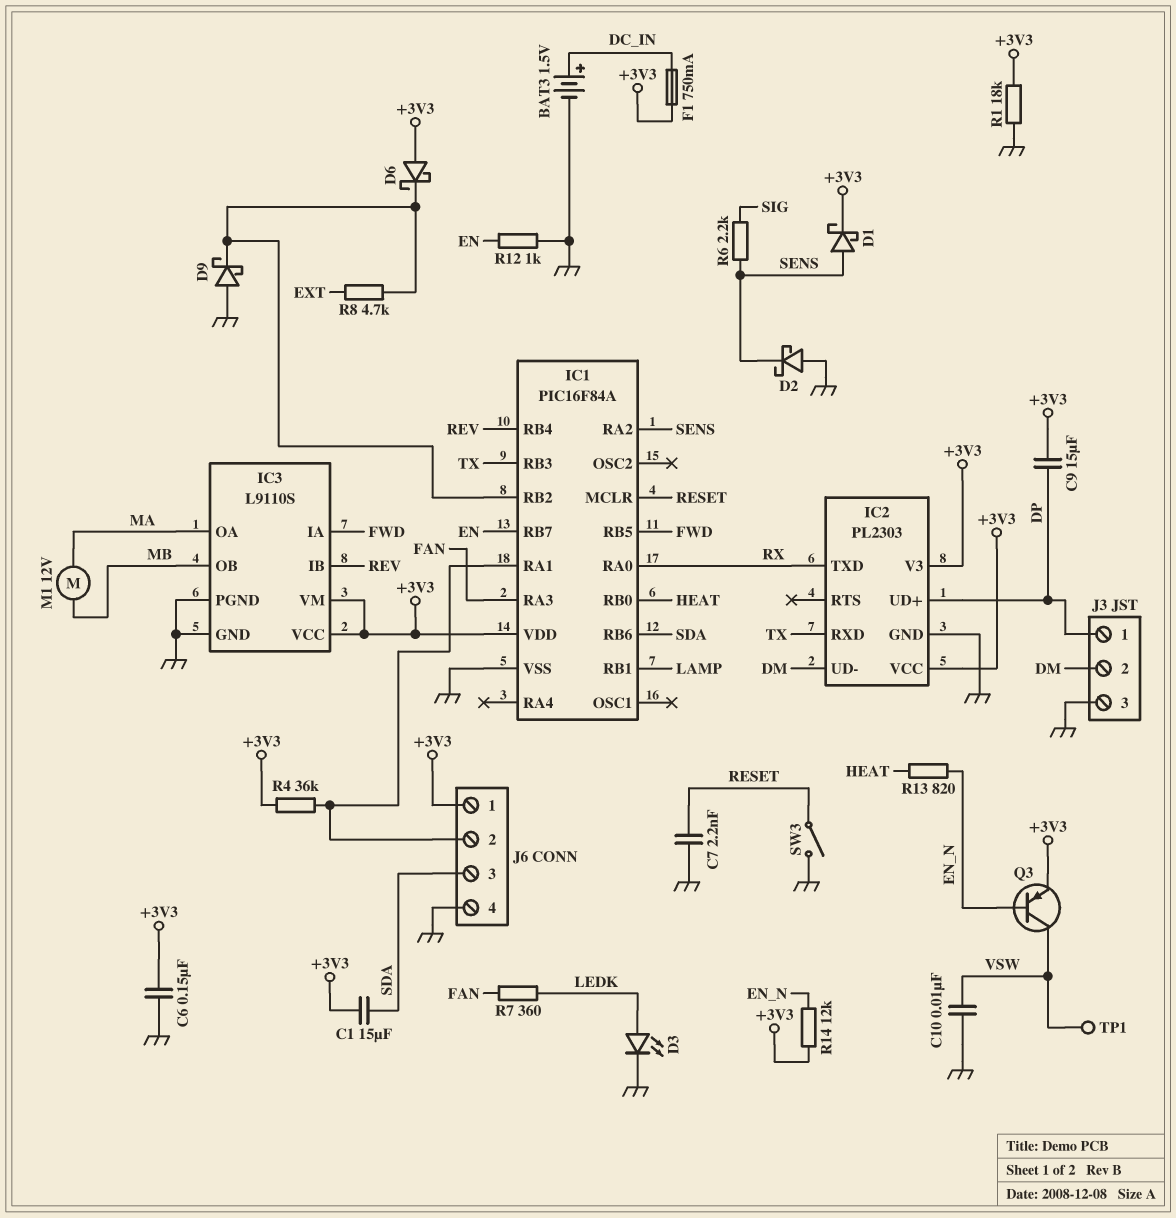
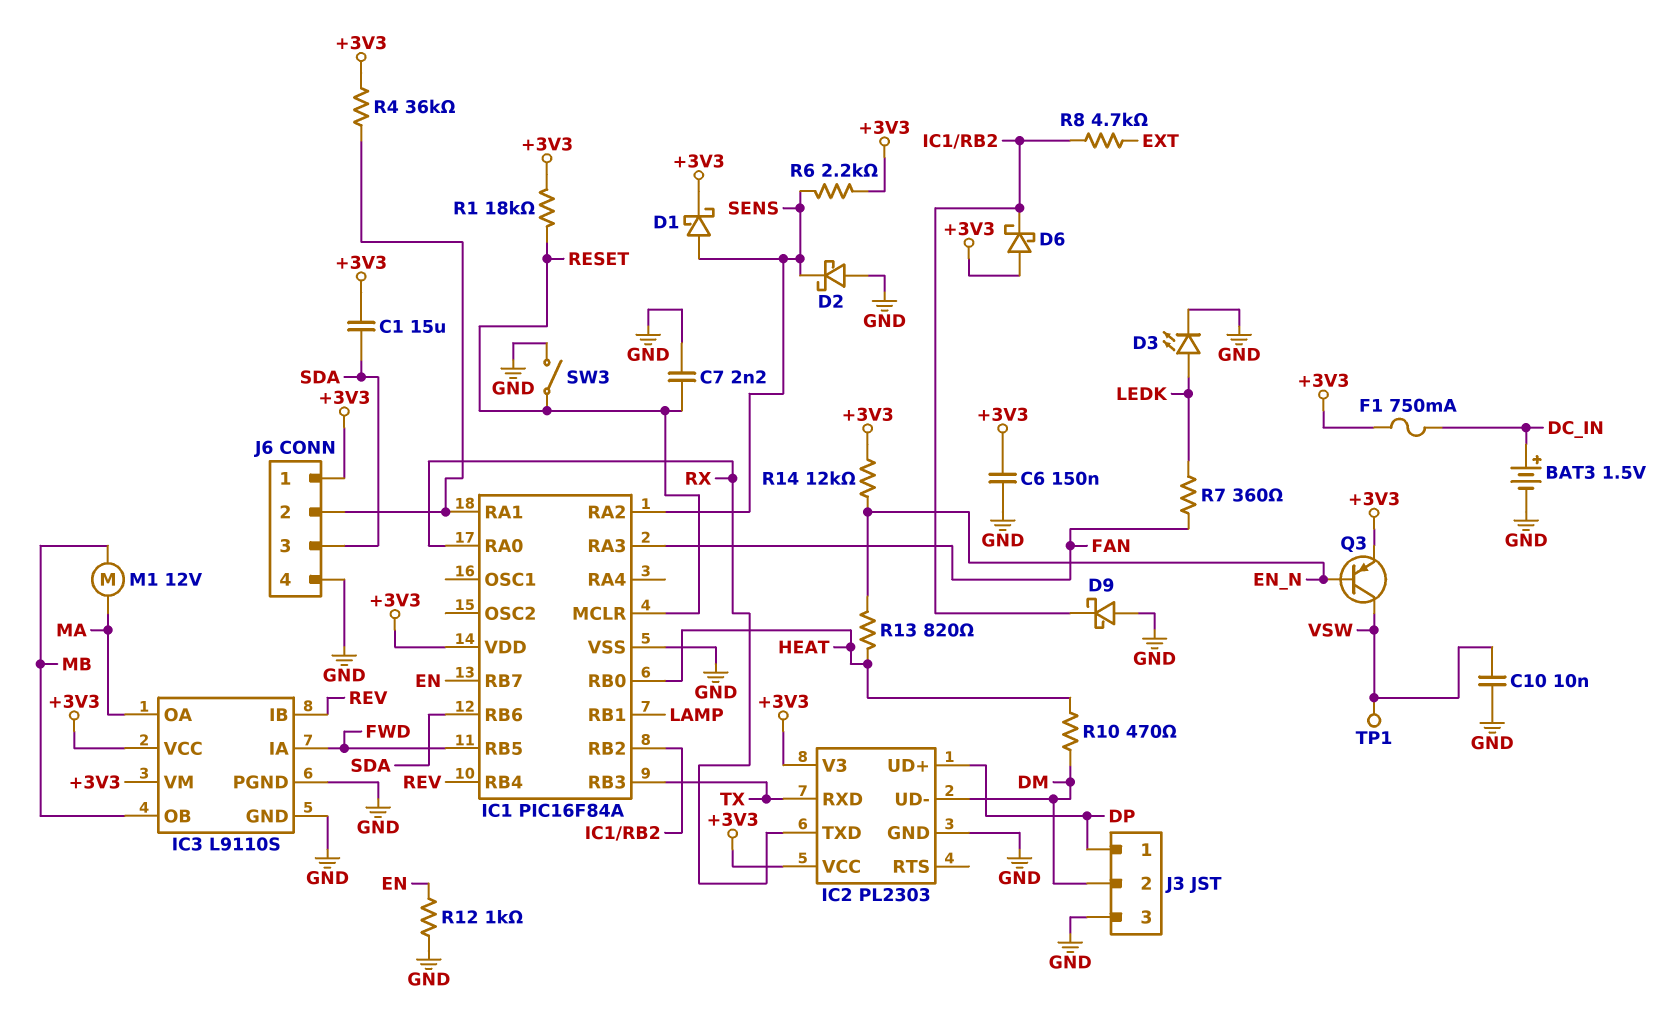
C9: 15uF (+3V3, DP) -> none
R1: 18k (+3V3, GND) -> 18k (+3V3, RESET)
R6: 2.2k (SENS, SIG) -> 2.2k (+3V3, SENS)
R10: none -> 470 (DM, HEAT)

